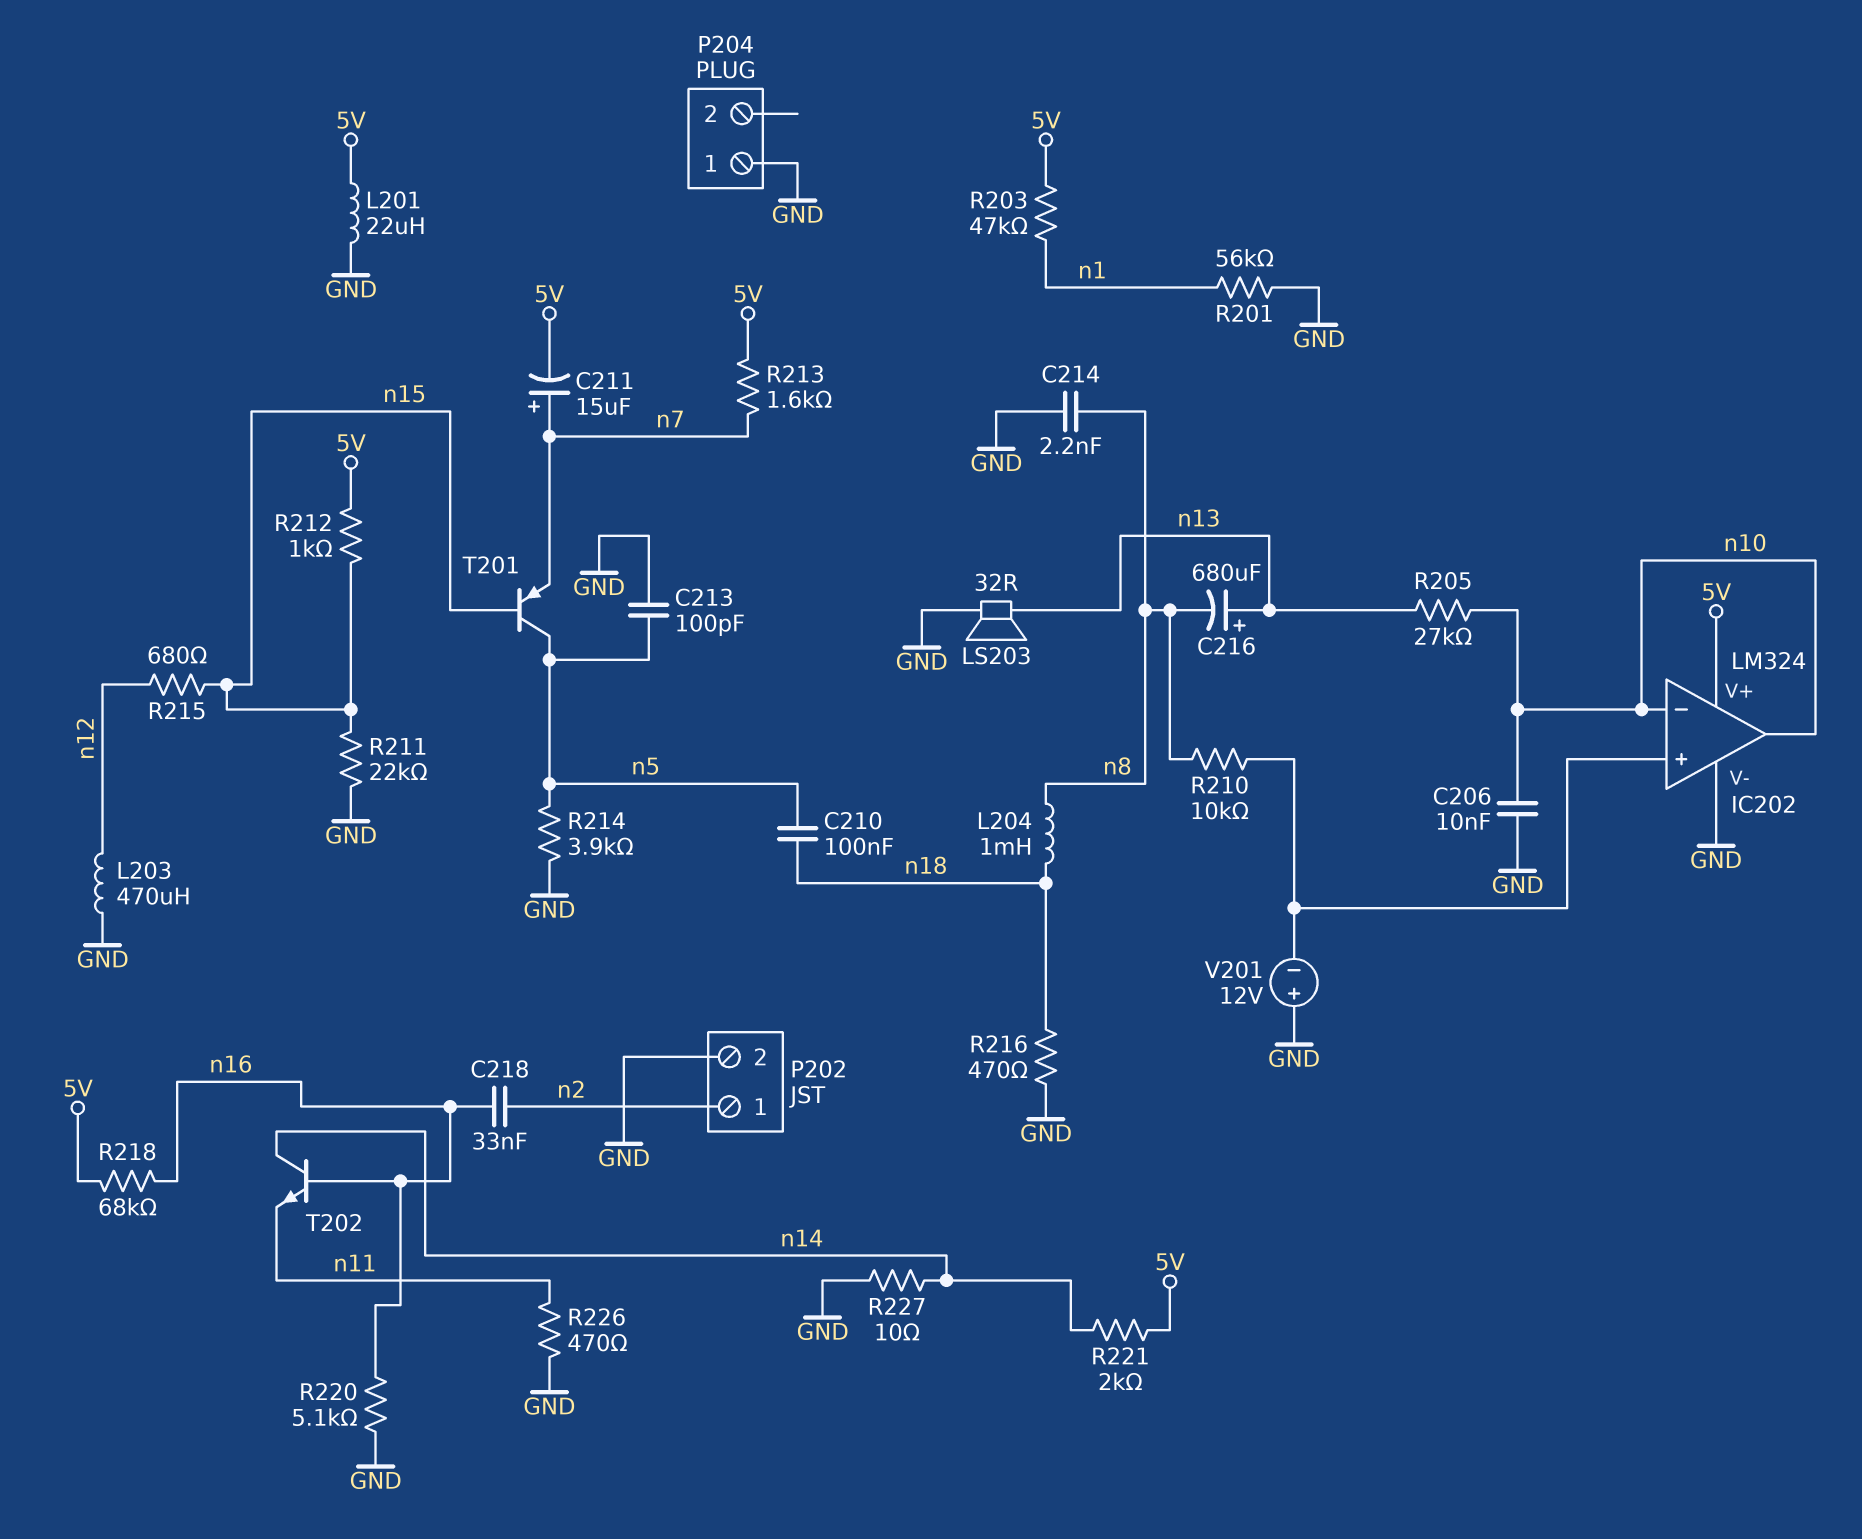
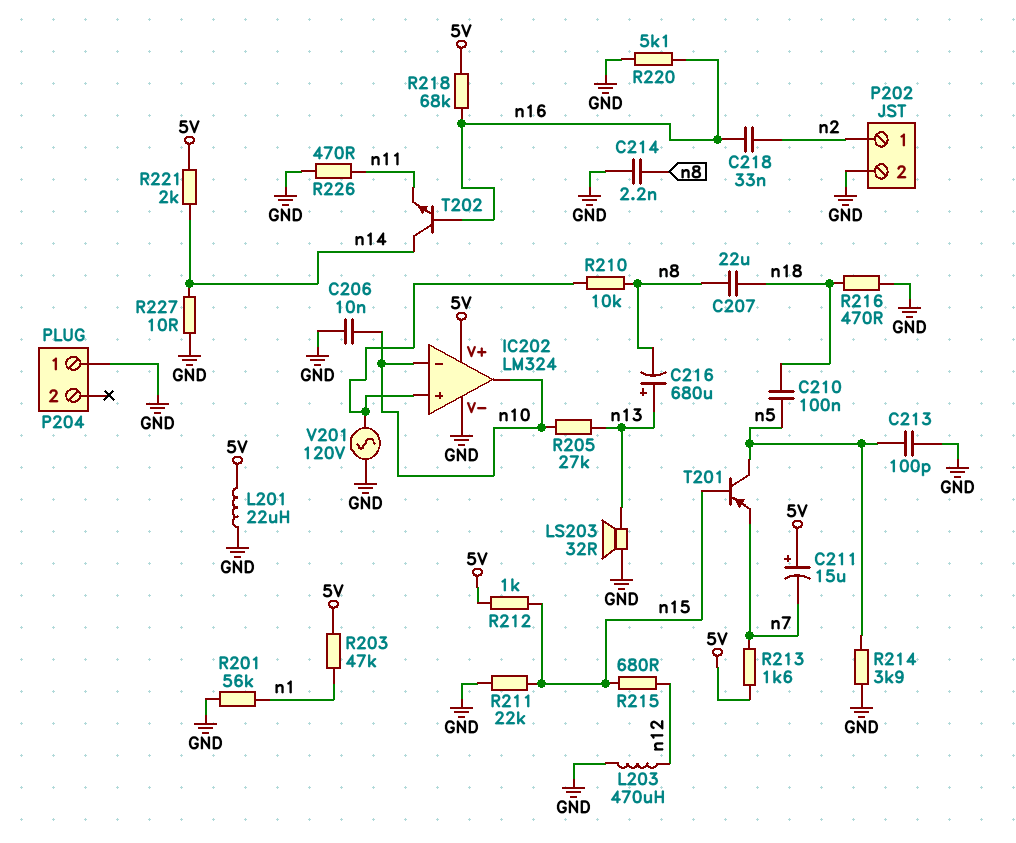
C207: none -> 22uF (n8, n18)
C211: 15uF (plus n7, minus 5V) -> 15uF (plus 5V, minus n7)
L204: 1mH (n8, n18) -> none
V201: 12V (plus GND, minus IC202/in+) -> AC 120V (GND, IC202/in+)

